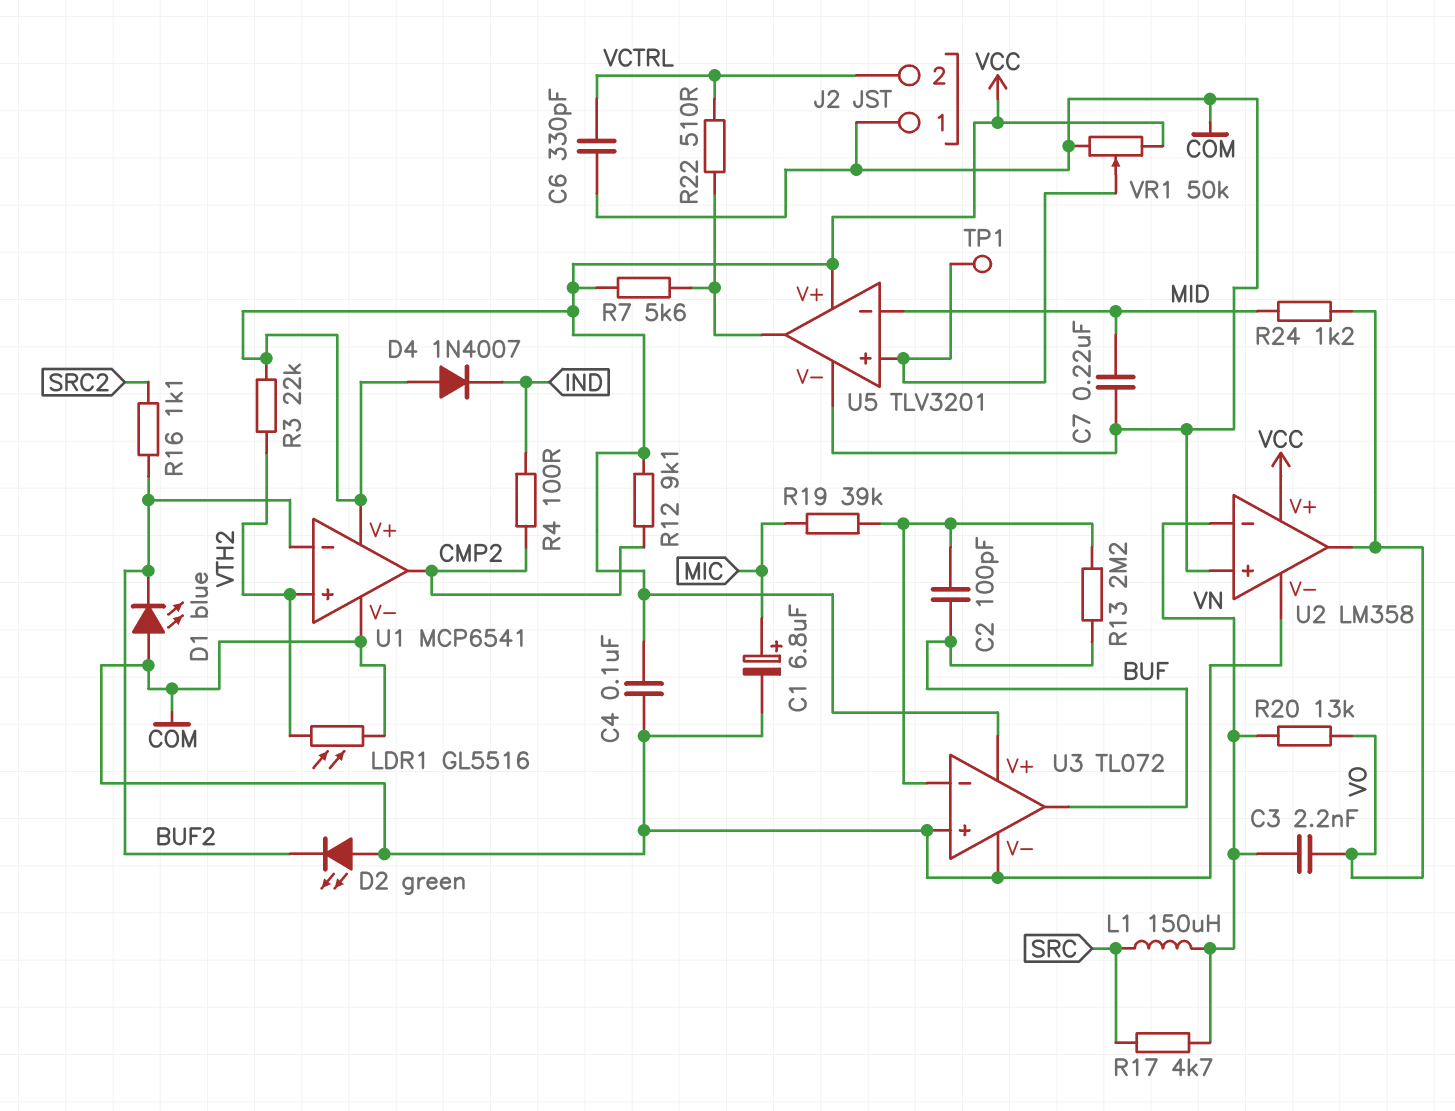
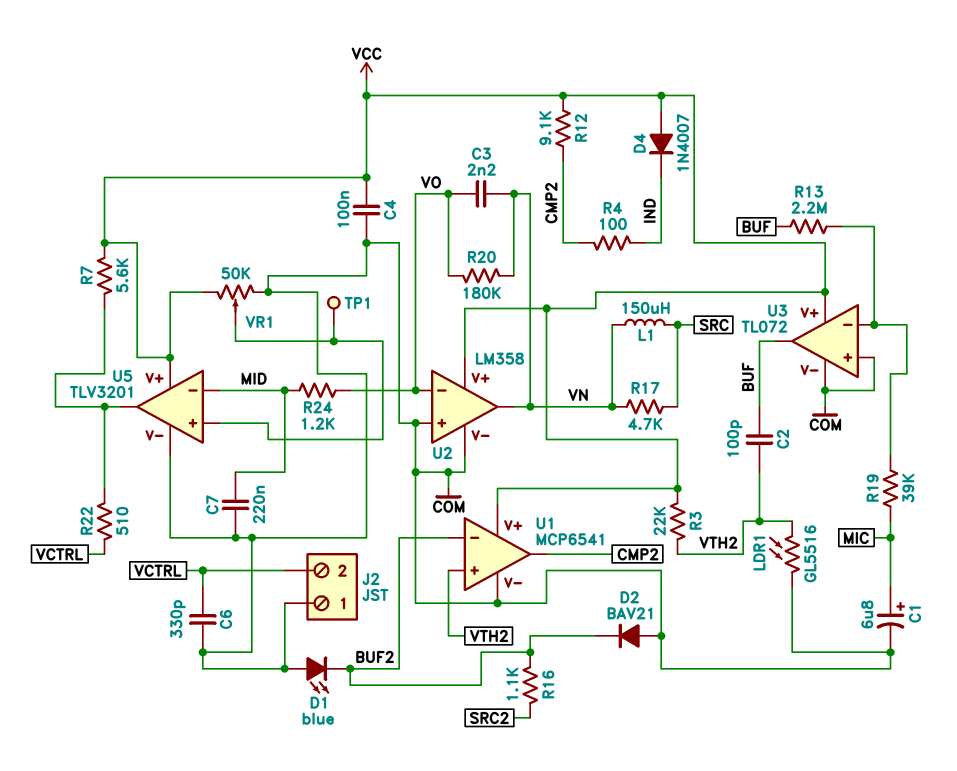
C2: 100pF (BUF, U3/in-) -> 100pF (BUF, VTH2)
D2: LED green (A COM, K BUF2) -> diode BAV21 (A COM, K BUF2)
R20: 13k (VN, VO) -> 180k (VN, VO)
U2 pin in-: VN -> VO
U2 pin out: VO -> VN

